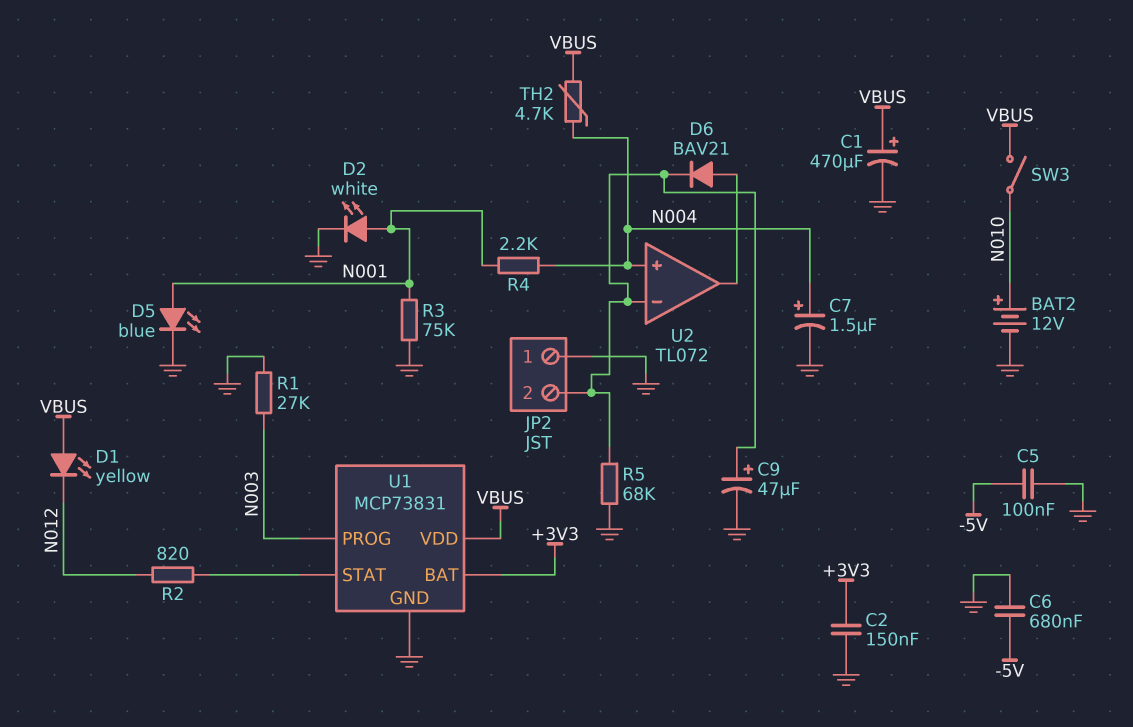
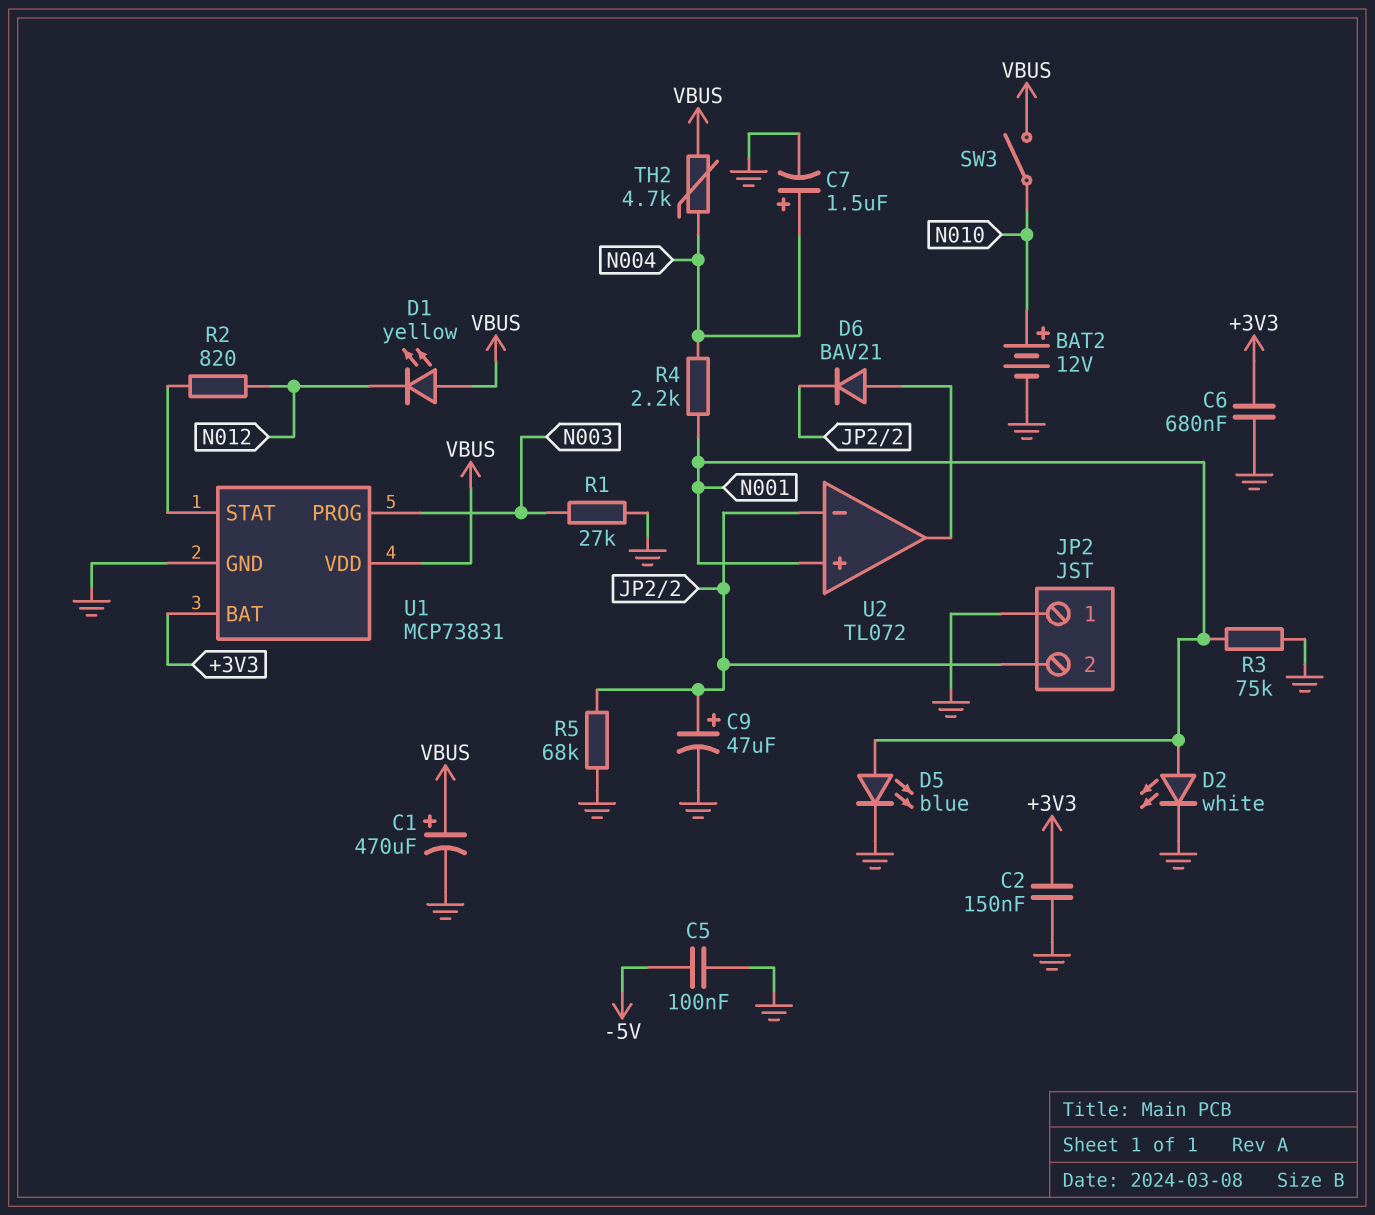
C6: 680nF (-5V, GND) -> 680nF (+3V3, GND)
U2 pin in+: N004 -> N001

